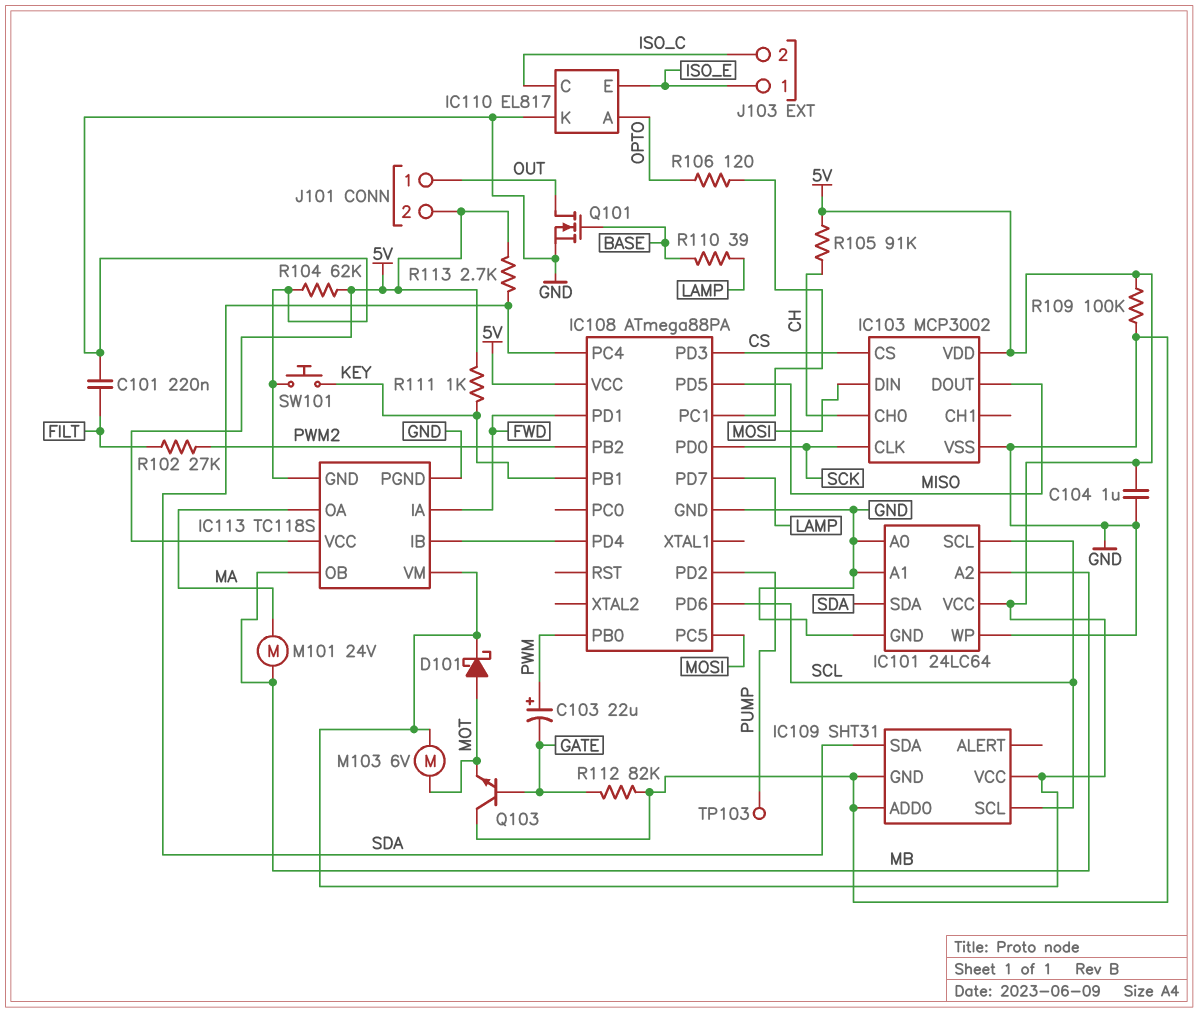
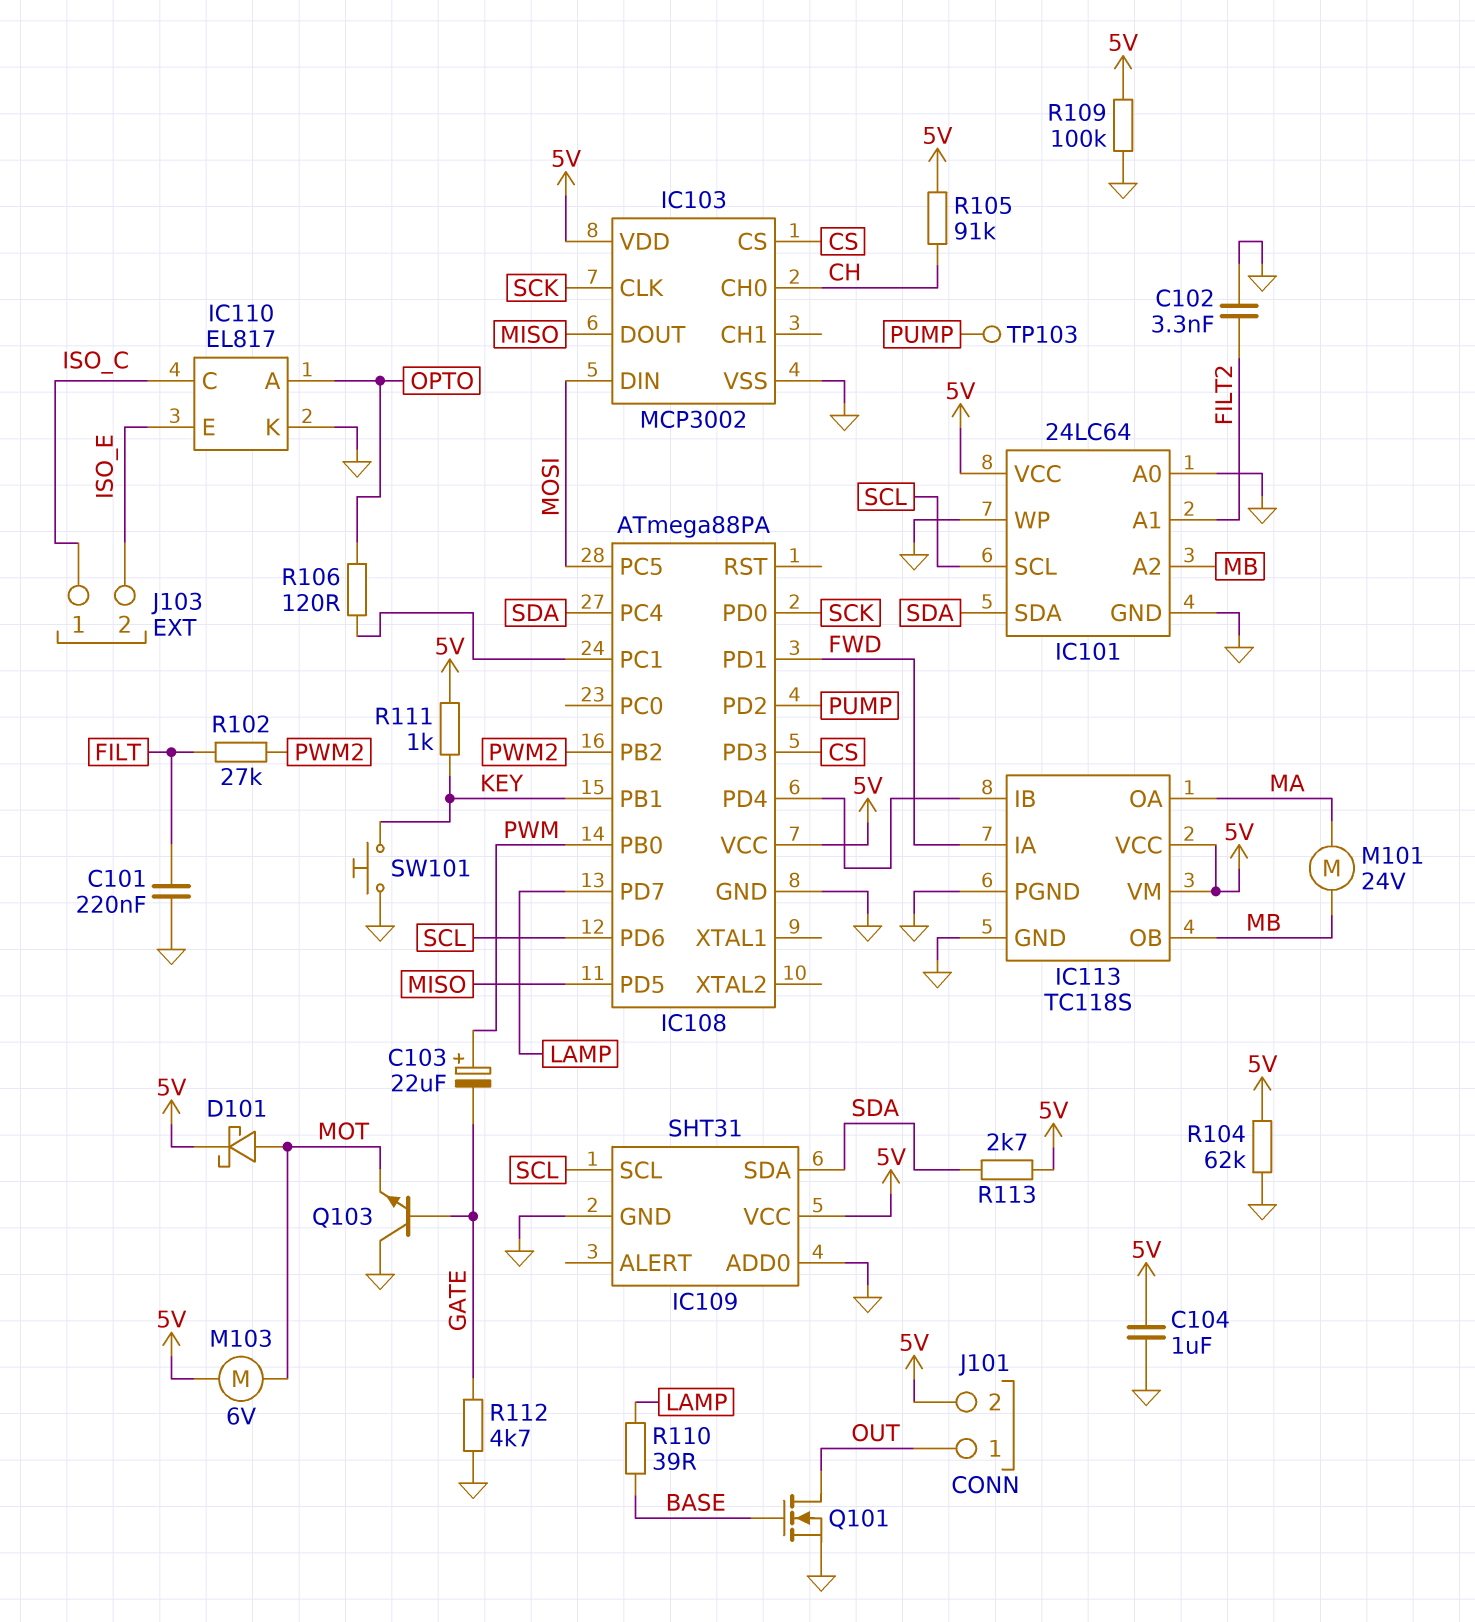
C102: none -> 3.3nF (FILT2, GND)
IC101 pin A1: GND -> FILT2
J103 pin 1: ISO_E -> ISO_C
J103 pin 2: ISO_C -> ISO_E
R112: 82k (GATE, GND) -> 4.7k (GATE, GND)

